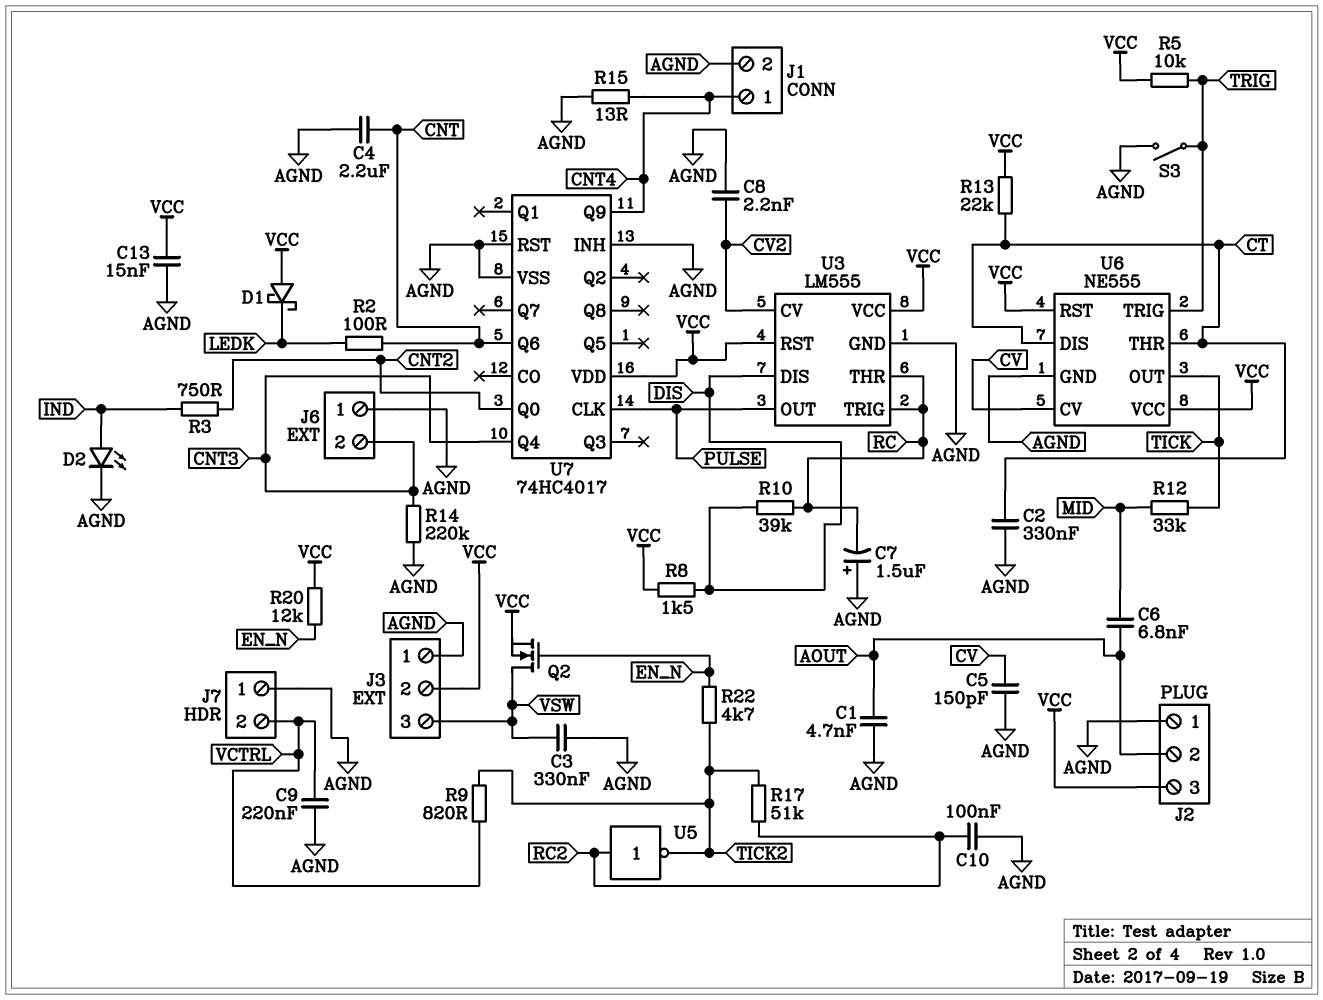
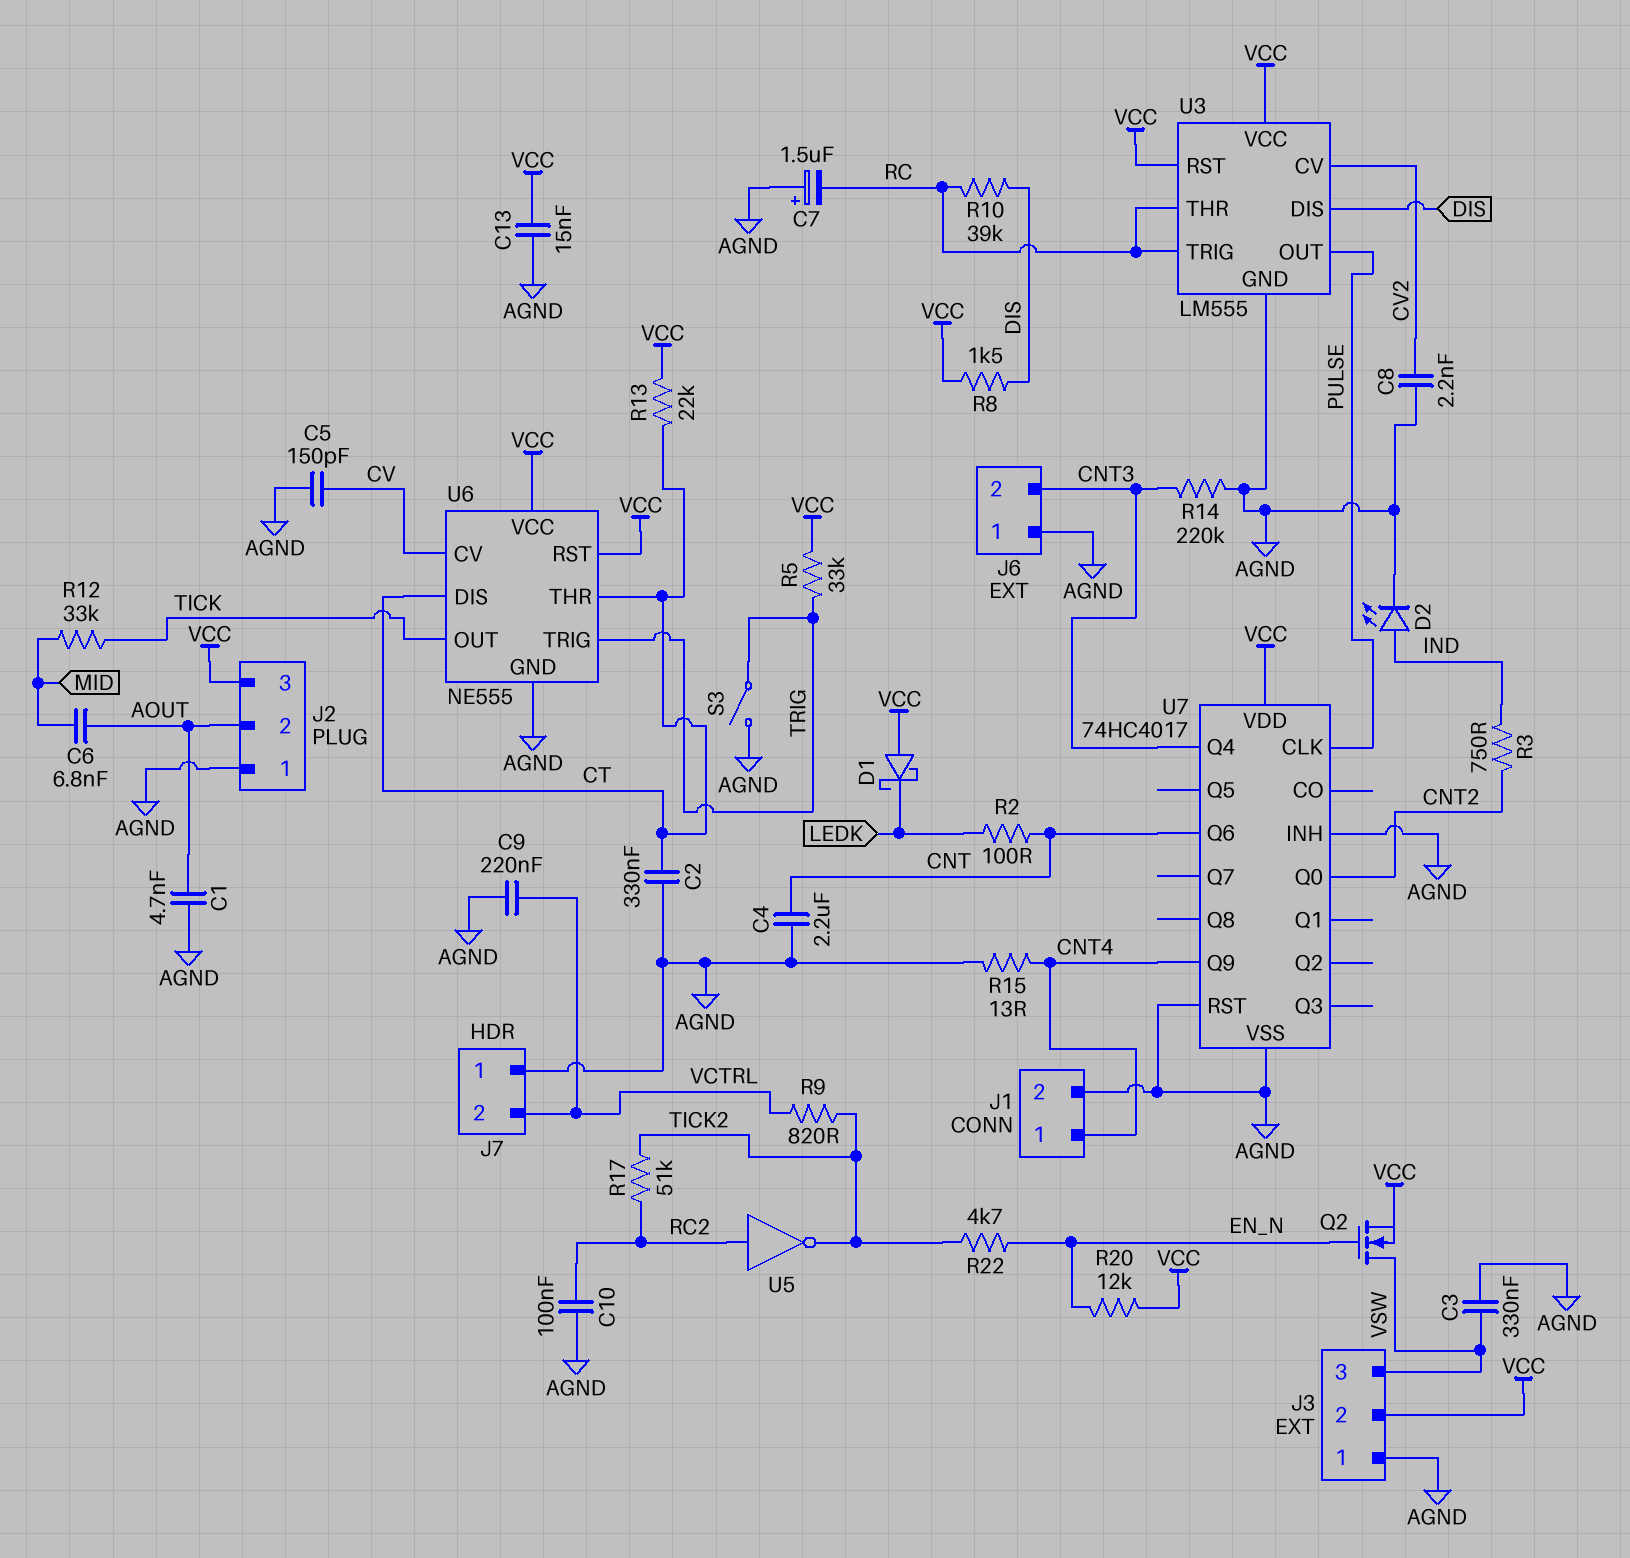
R5: 10k (TRIG, VCC) -> 33k (TRIG, VCC)

